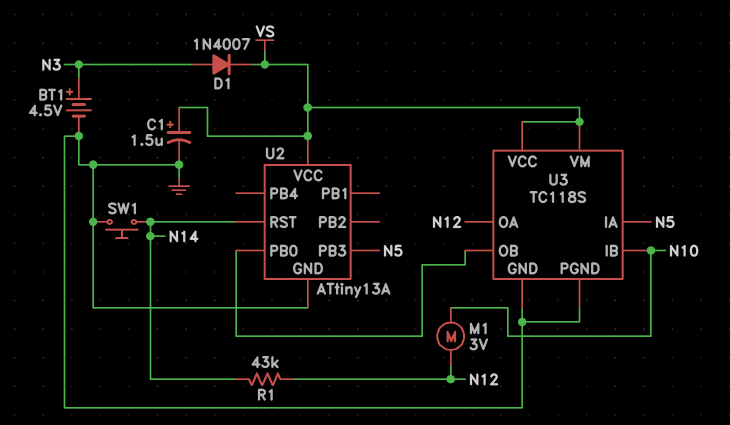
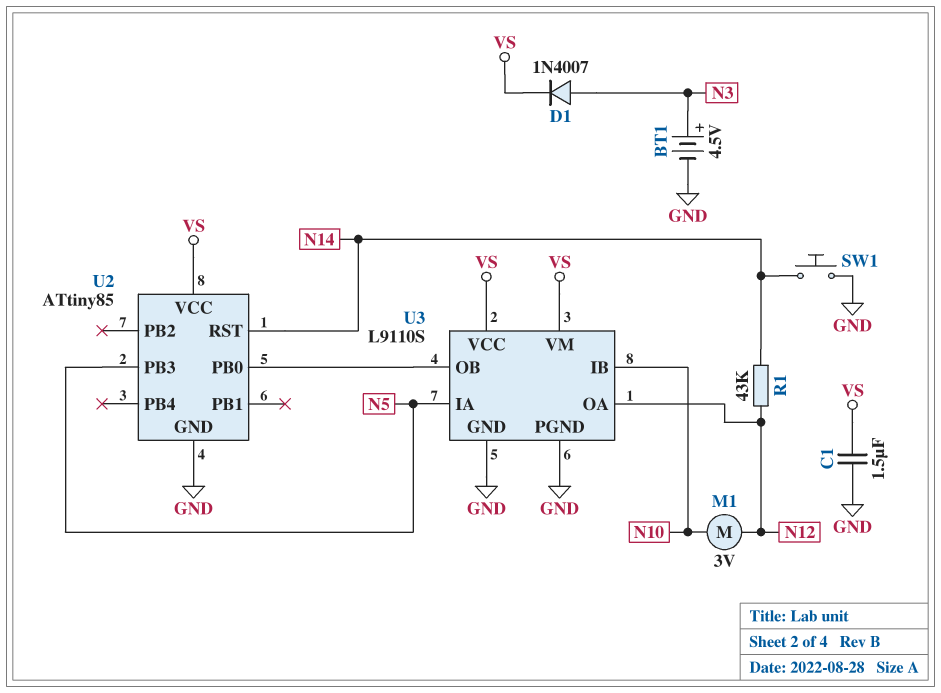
C1: 1.5uF (plus VS, minus GND) -> 1.5uF (GND, VS)
U2: ATtiny13A -> ATtiny85
U3: TC118S -> L9110S

